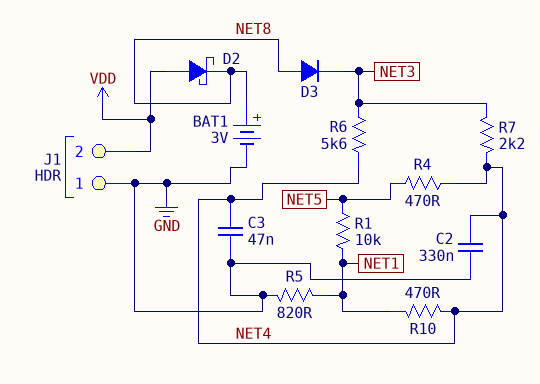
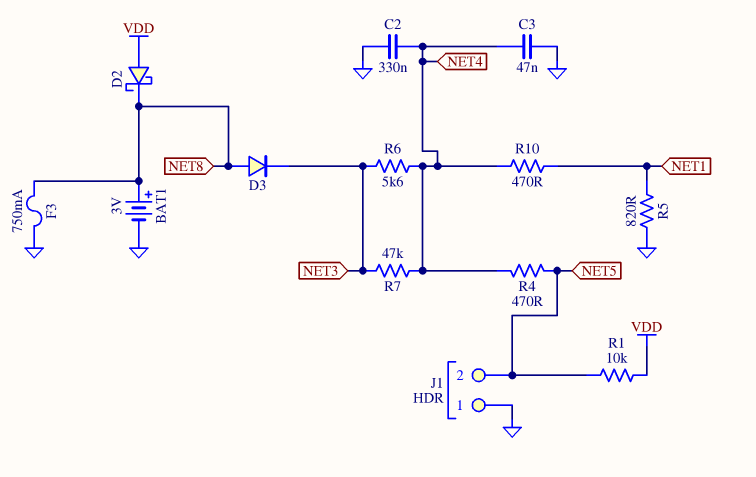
F3: none -> 750mA (GND, NET8)
J1 pin 2: VDD -> NET5
R1: 10k (NET1, NET5) -> 10k (NET5, VDD)
R7: 2.2k (NET3, NET4) -> 47k (NET3, NET4)

